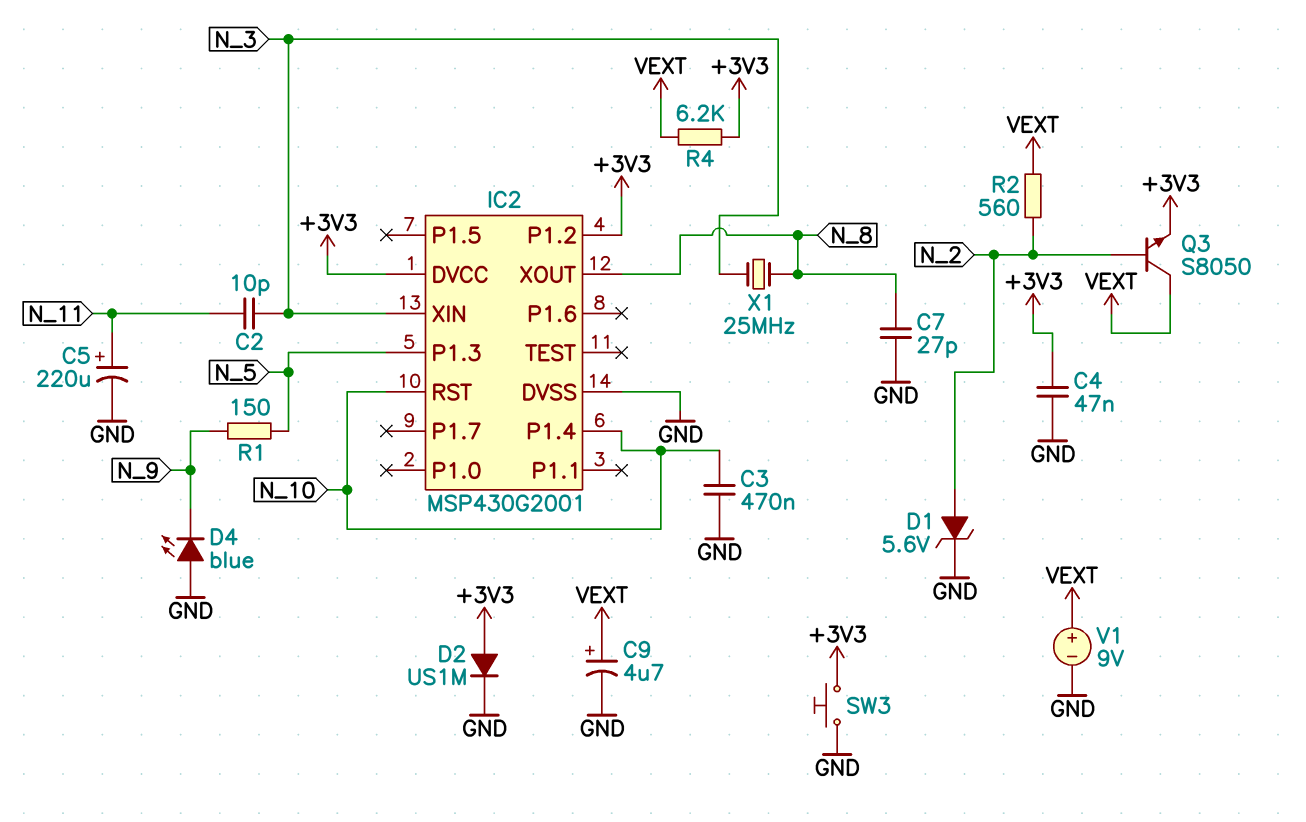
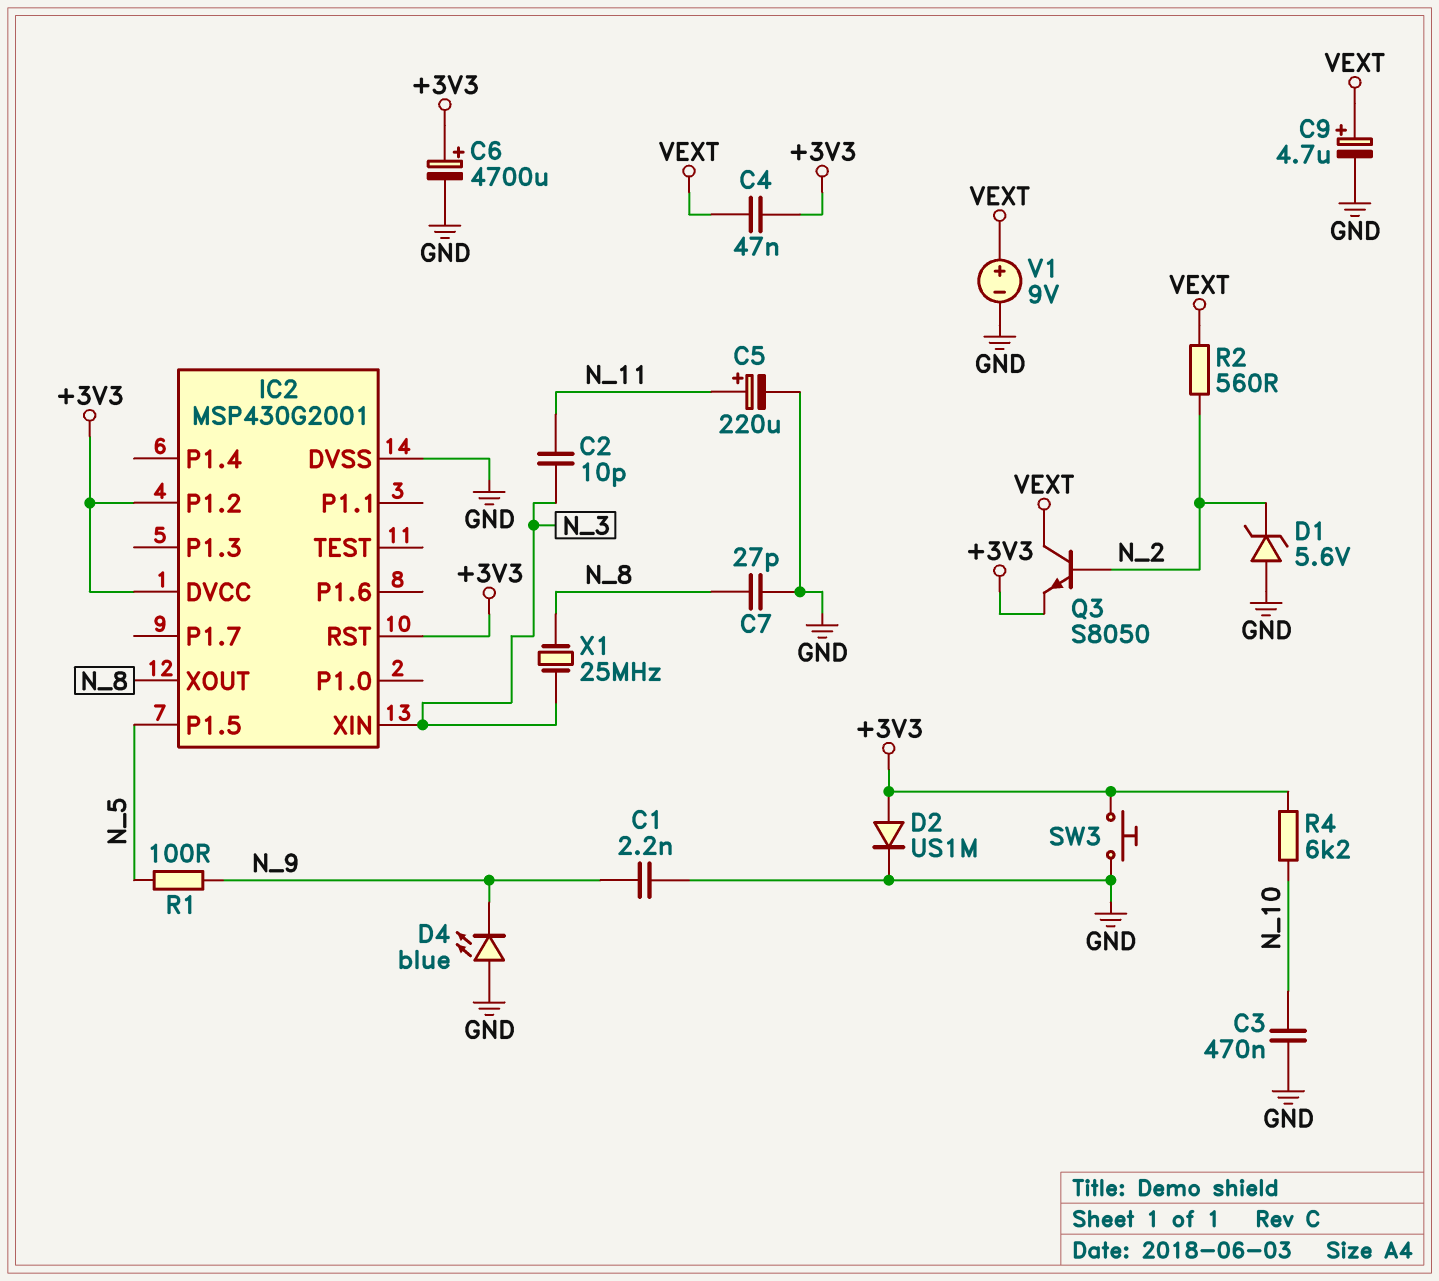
C1: none -> 2.2nF (GND, N_9)
C4: 47nF (+3V3, GND) -> 47nF (+3V3, VEXT)
C6: none -> 4700uF (plus +3V3, minus GND)
D1: zener 5.6V (A N_2, K GND) -> zener 5.6V (A GND, K N_2)
IC2 pin P1.3: N_5 -> none
IC2 pin P1.4: N_10 -> none
IC2 pin P1.5: none -> N_5
IC2 pin RST: N_10 -> +3V3
R1: 150 (N_5, N_9) -> 100 (N_5, N_9)
R4: 6.2k (+3V3, VEXT) -> 6.2k (+3V3, N_10)

